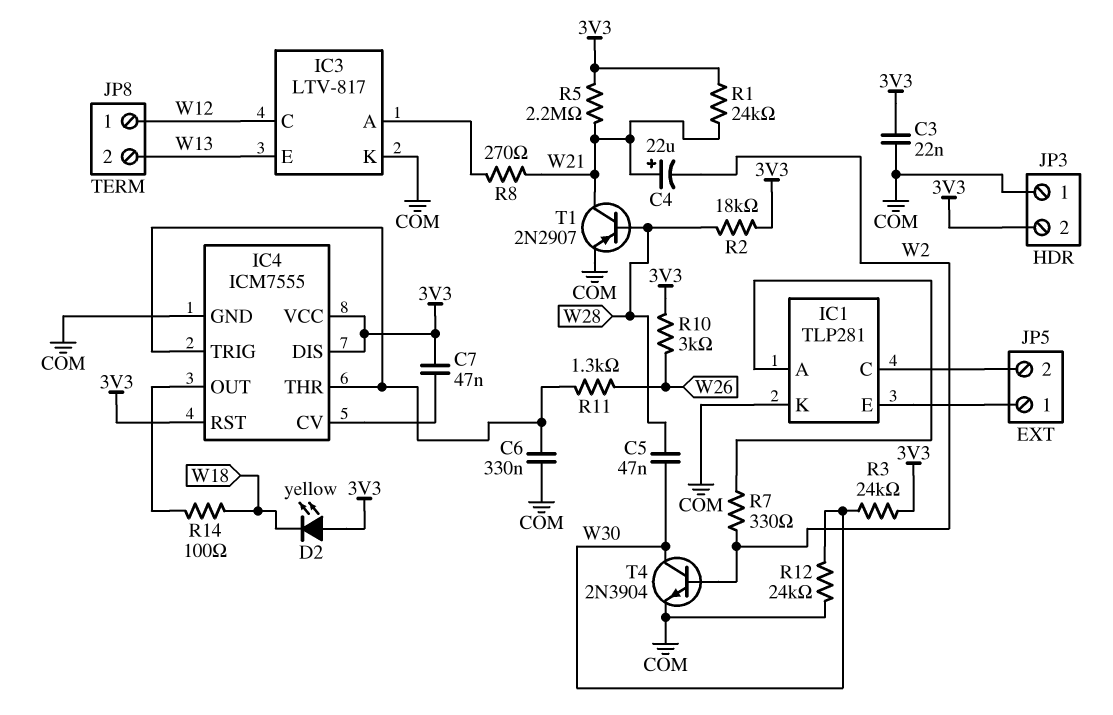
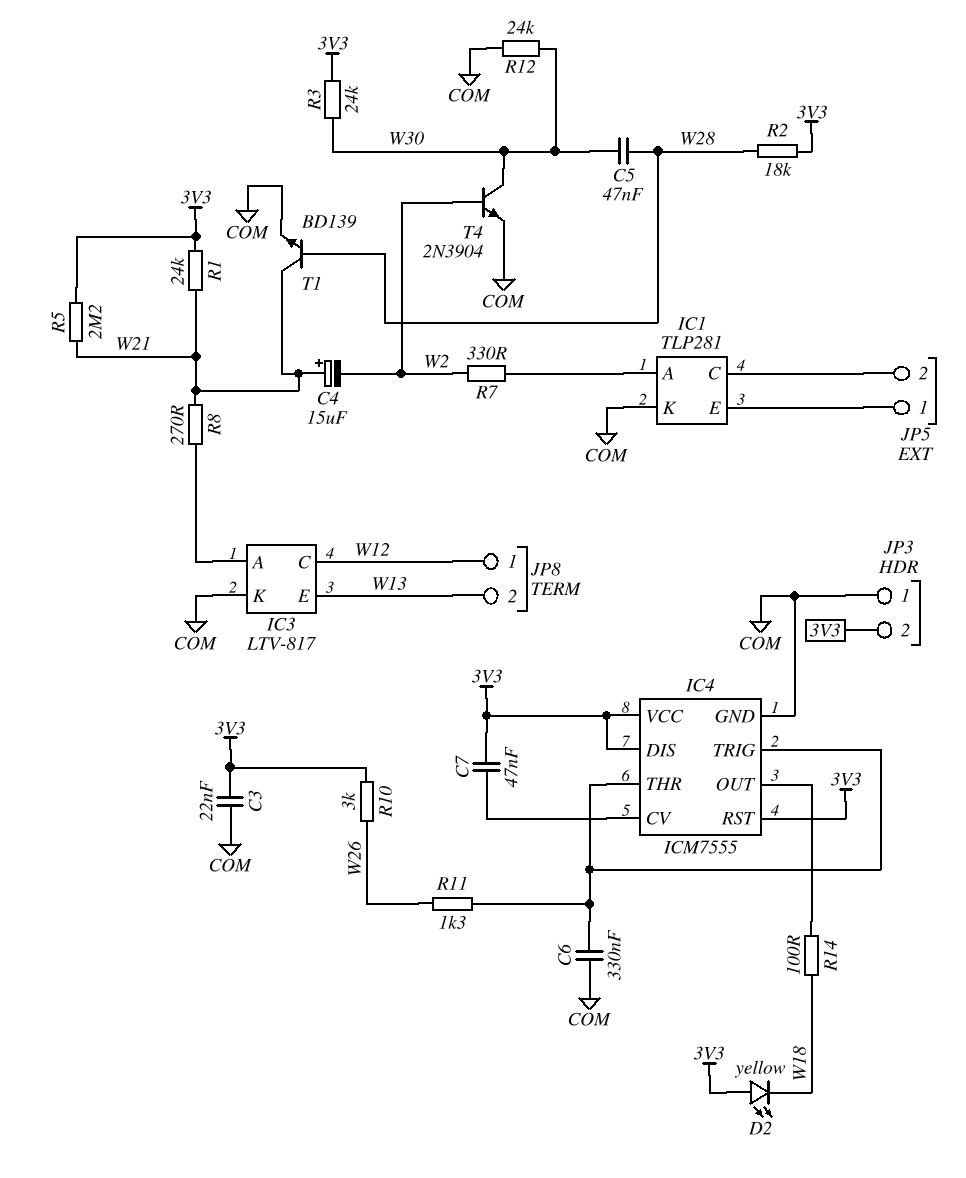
C4: 22uF (plus W21, minus W2) -> 15uF (plus W21, minus W2)
T1: PNP 2N2907 (B W28, C W21, E COM) -> NPN BD139 (B W28, C W21, E COM)

